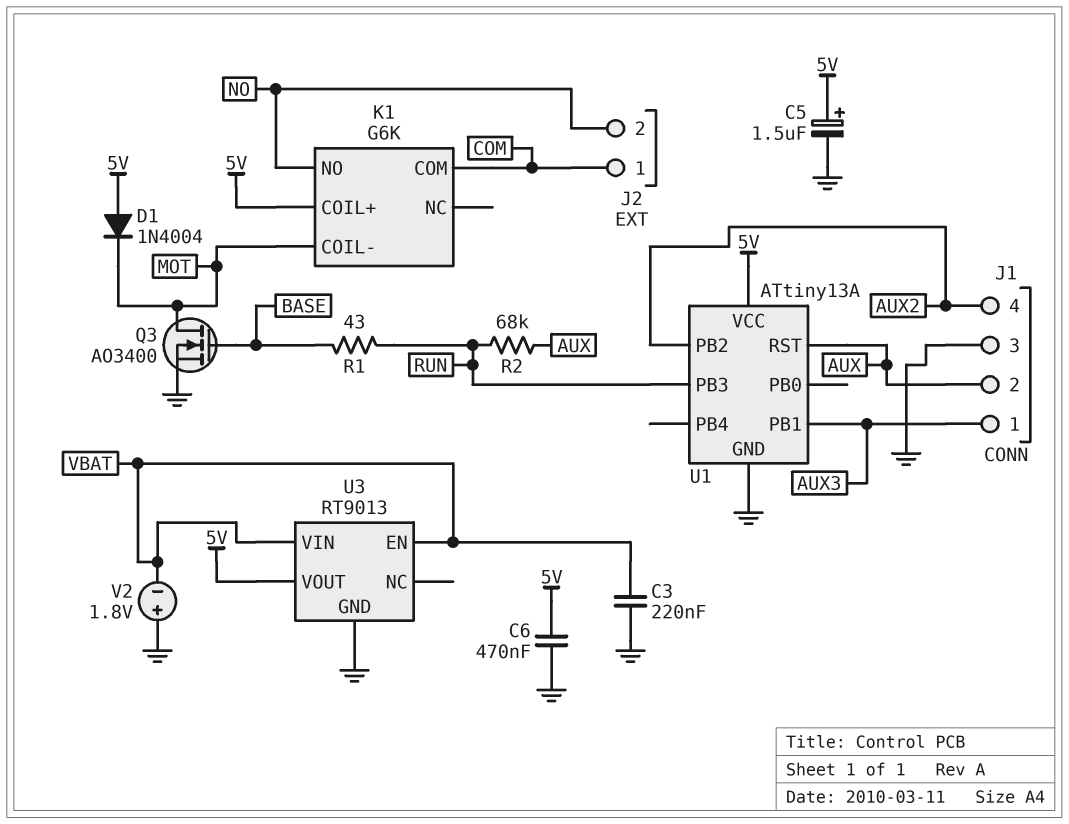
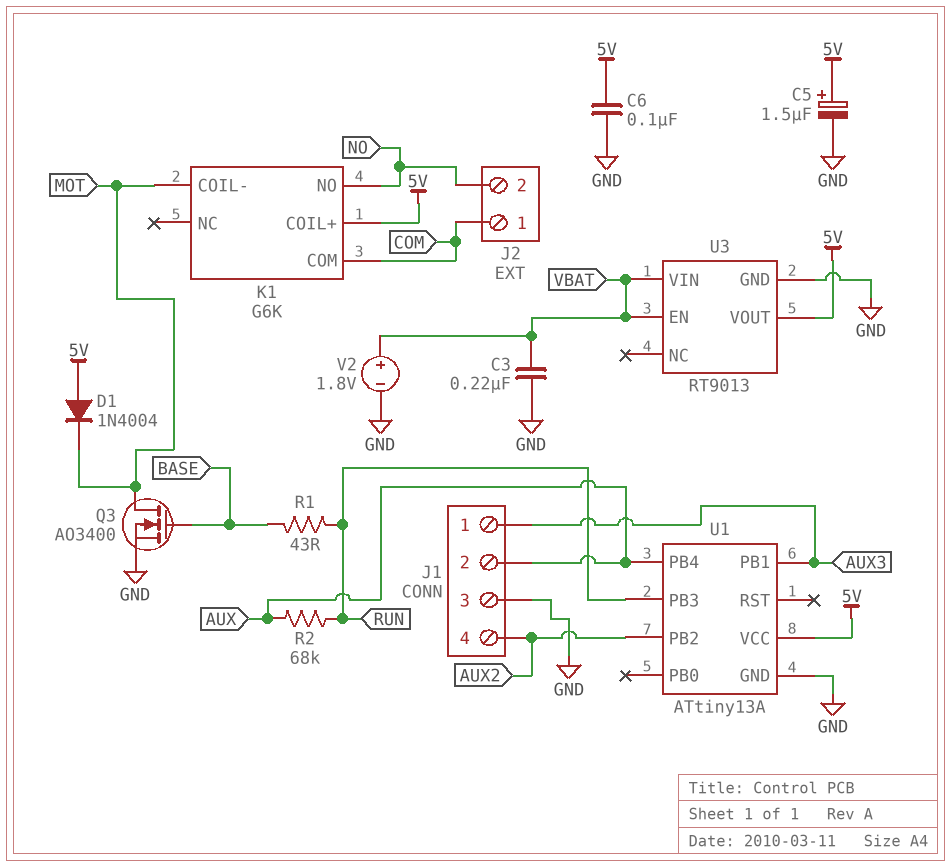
C6: 470nF (5V, GND) -> 100nF (5V, GND)
U1 pin PB4: none -> AUX
U1 pin RST: AUX -> none
V2: 1.8V (plus GND, minus VBAT) -> 1.8V (plus VBAT, minus GND)

